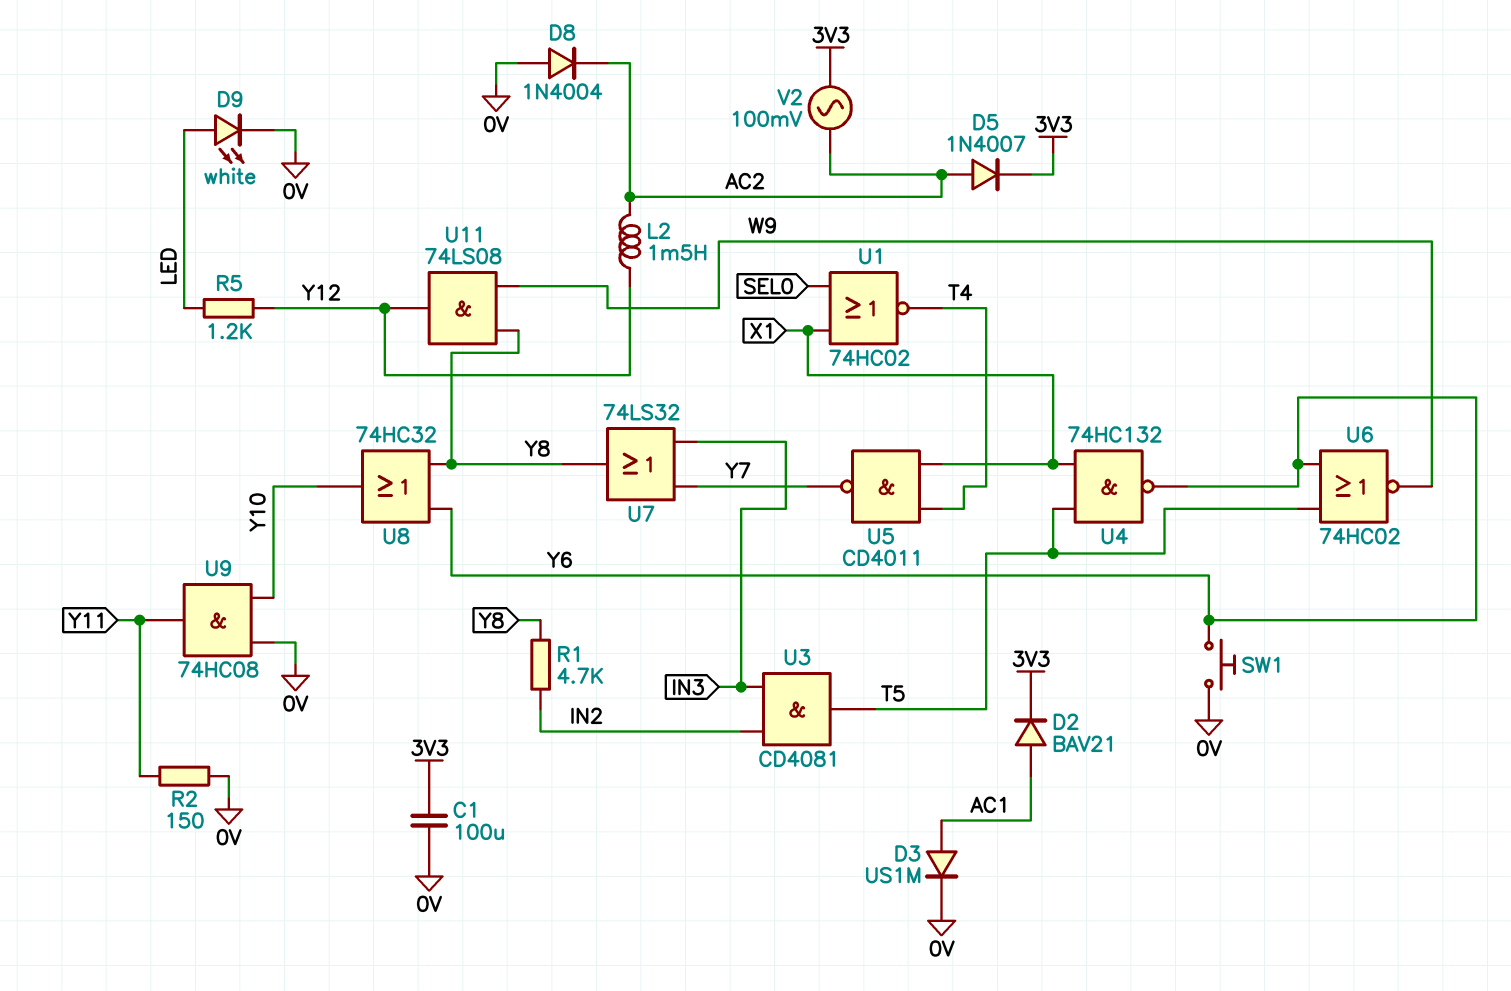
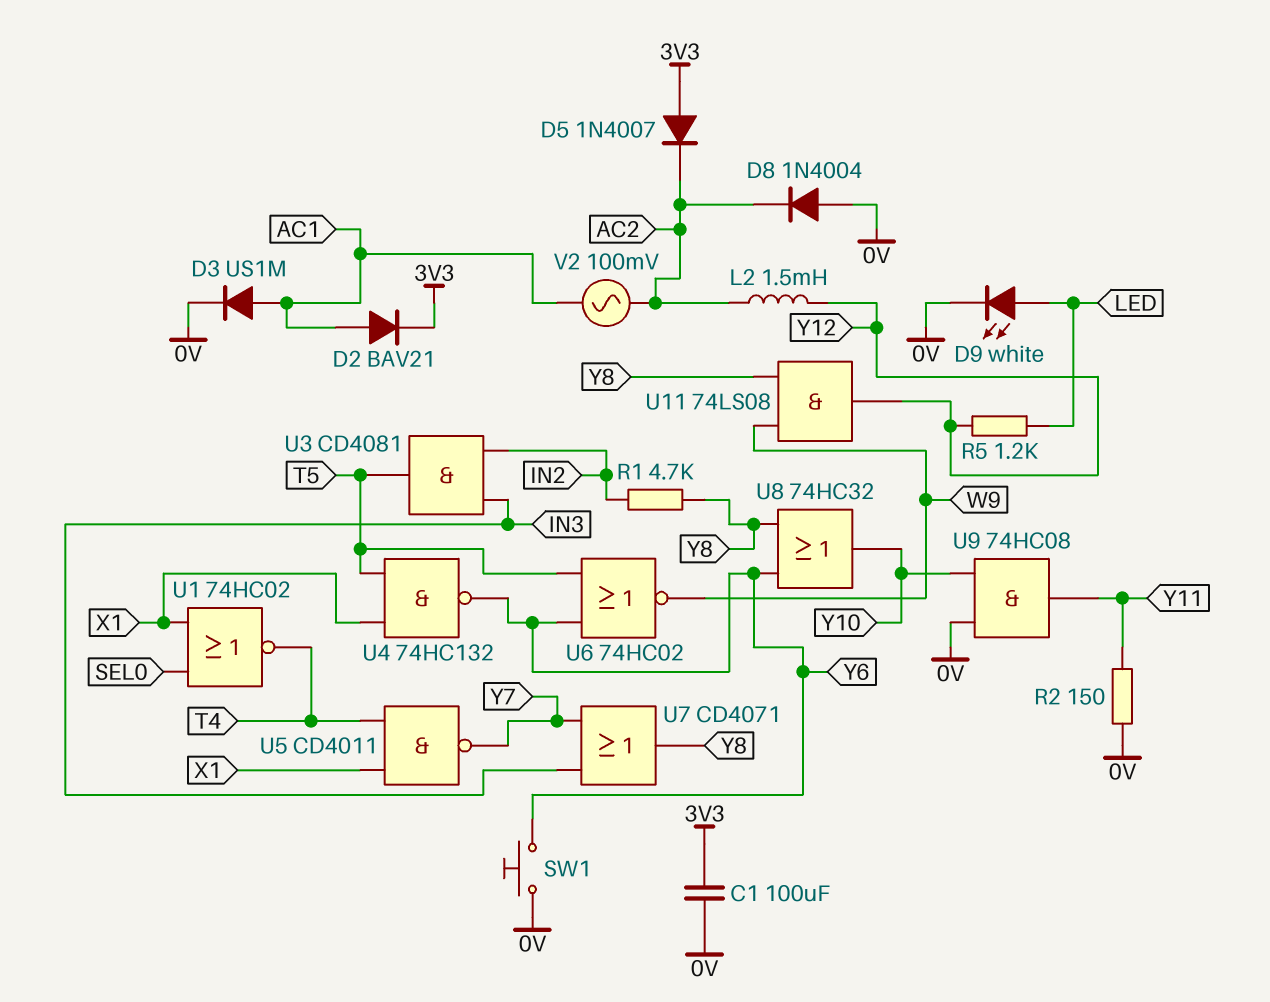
D5: diode 1N4007 (A AC2, K 3V3) -> diode 1N4007 (A 3V3, K AC2)
U7: OR 74LS32 (in IN3, in Y7, out Y8) -> OR CD4071 (in IN3, in Y7, out Y8)
V2: AC 100mV (3V3, AC2) -> AC 100mV (AC1, AC2)

